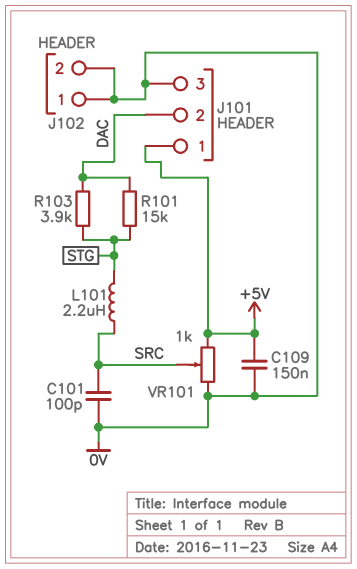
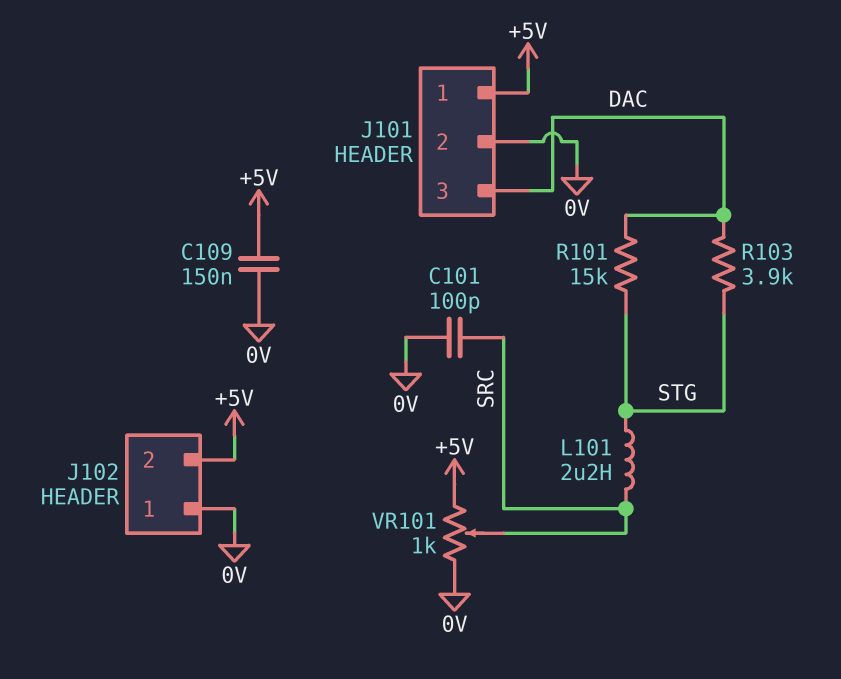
J101 pin 2: DAC -> 0V
J101 pin 3: 0V -> DAC
J102 pin 2: 0V -> +5V

